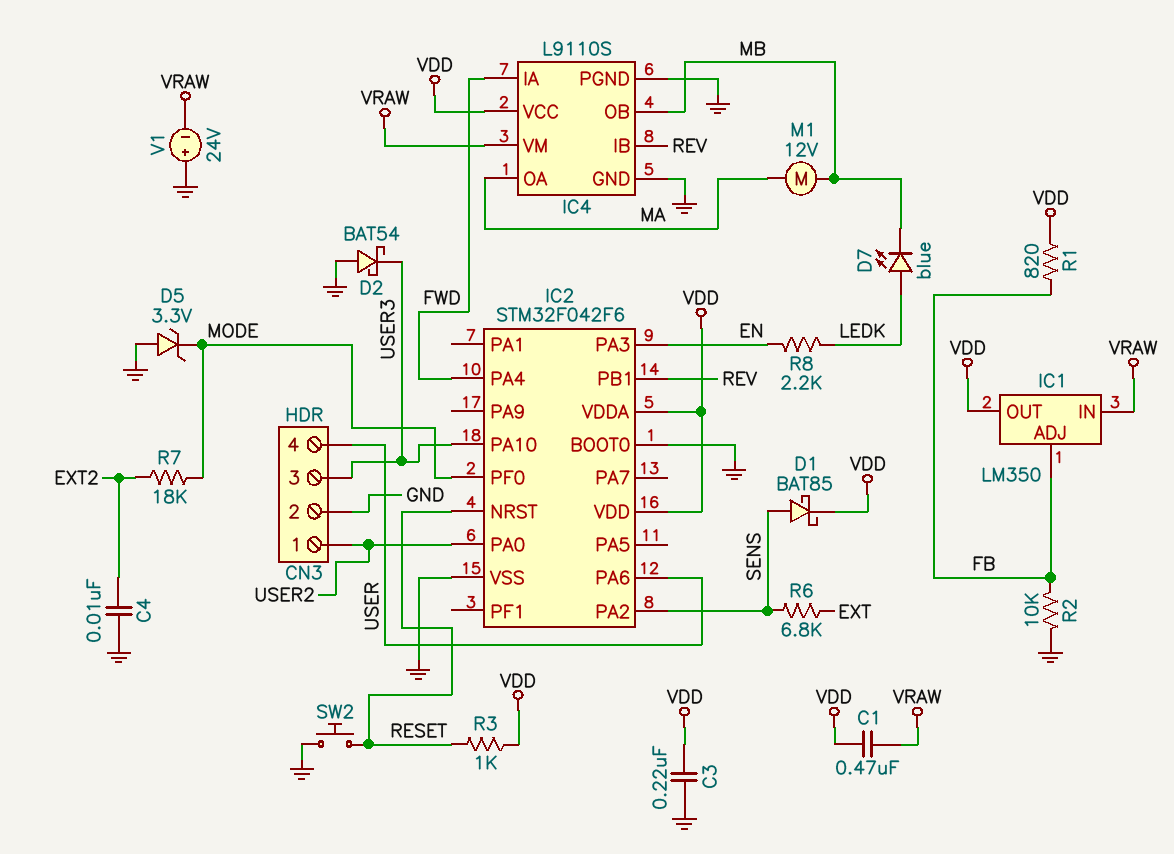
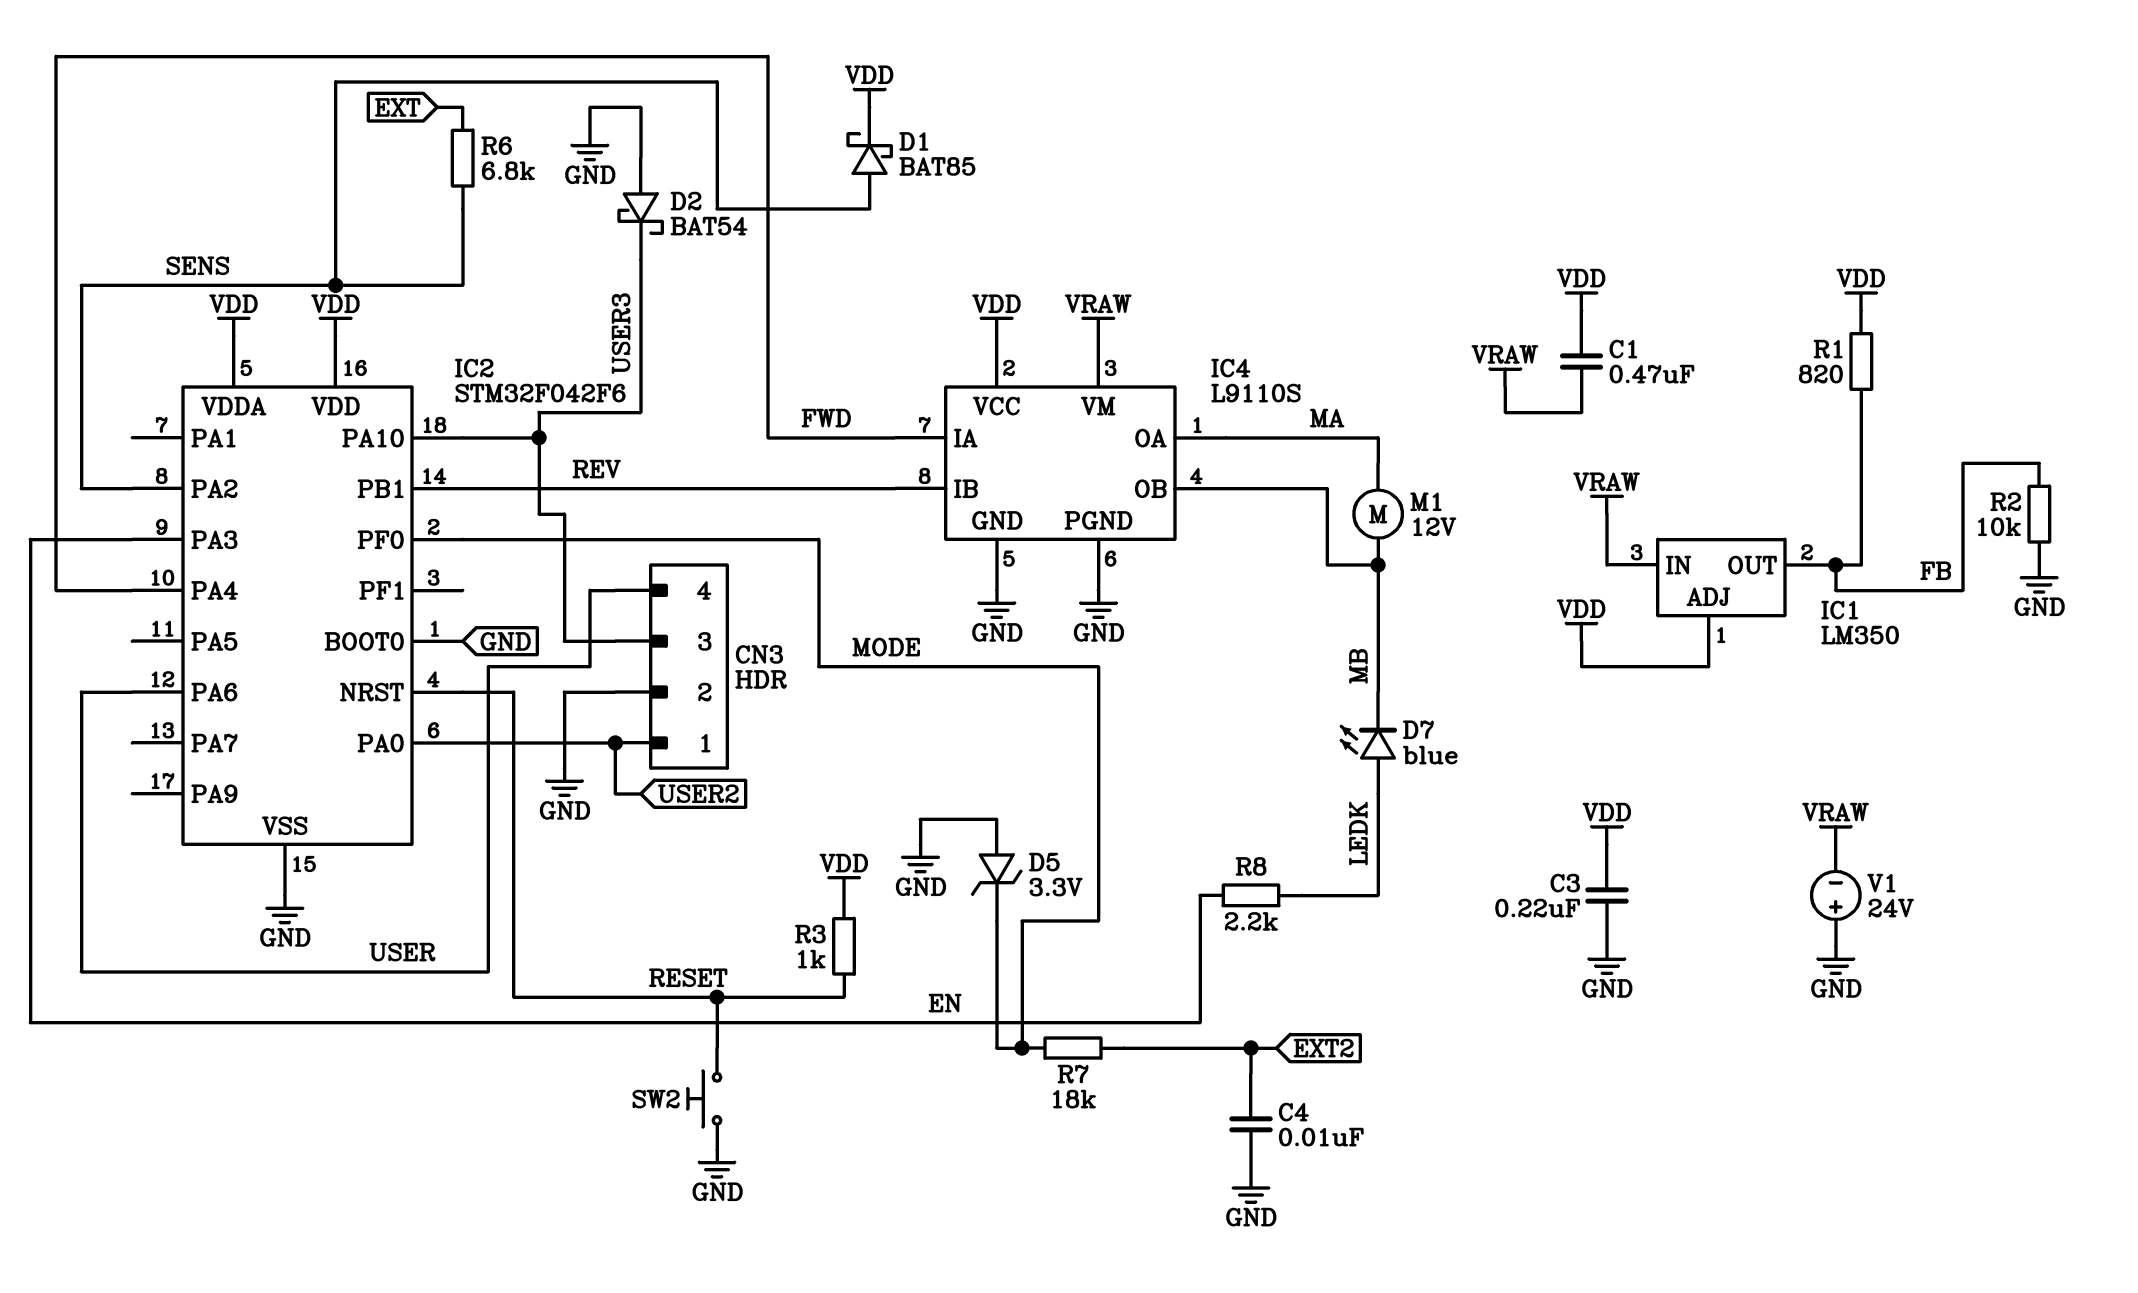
IC1 pin ADJ: FB -> VDD
IC1 pin OUT: VDD -> FB

